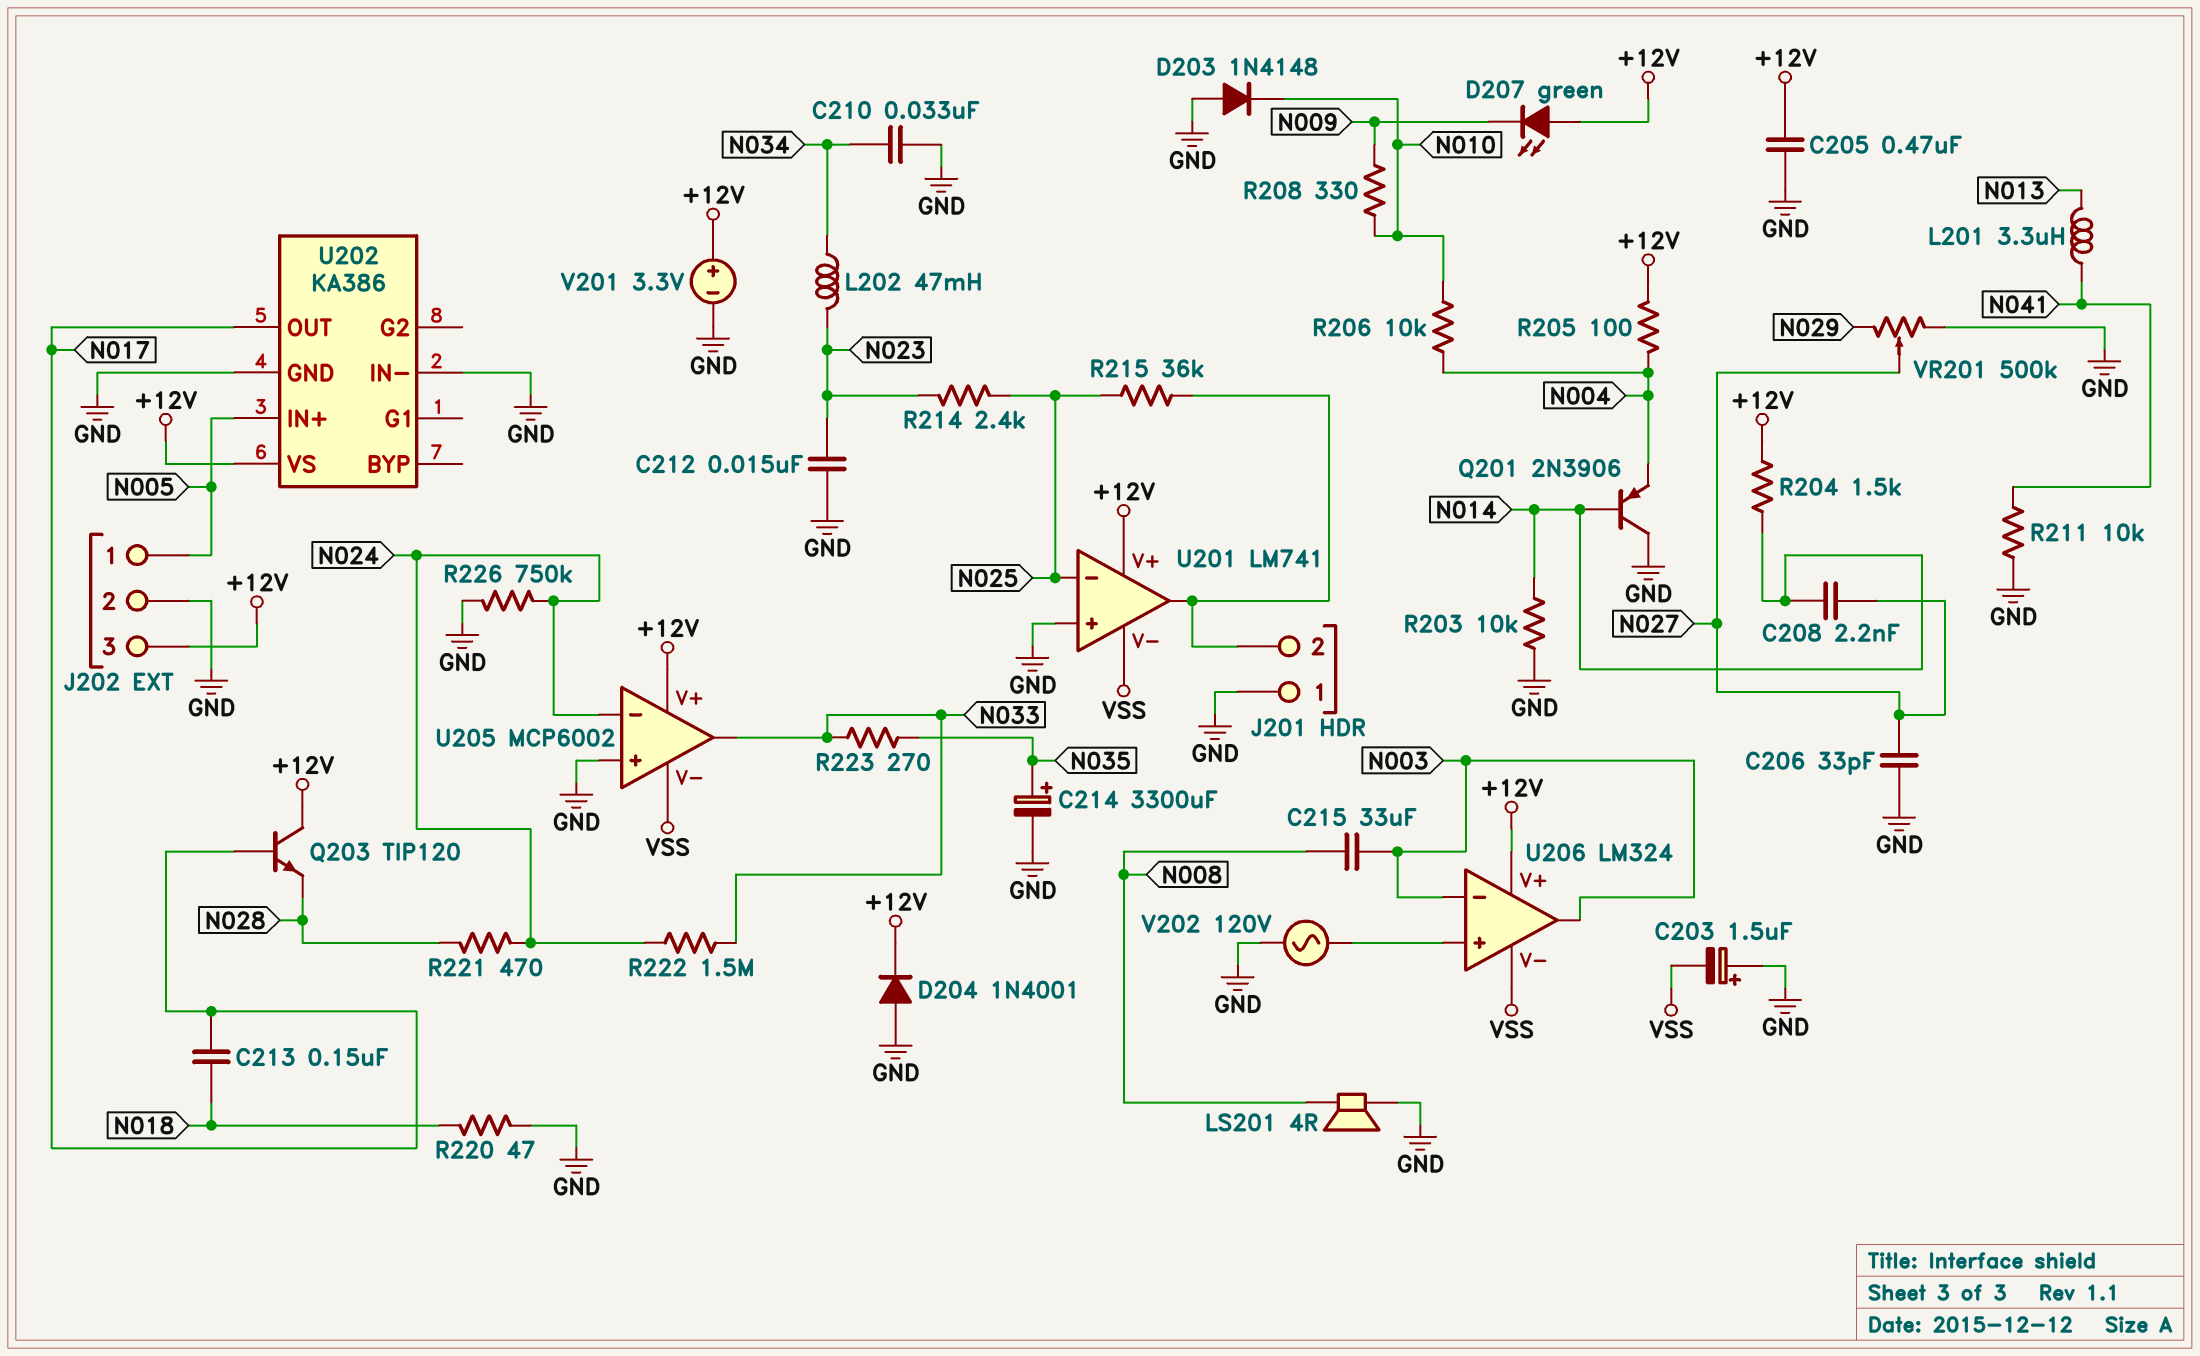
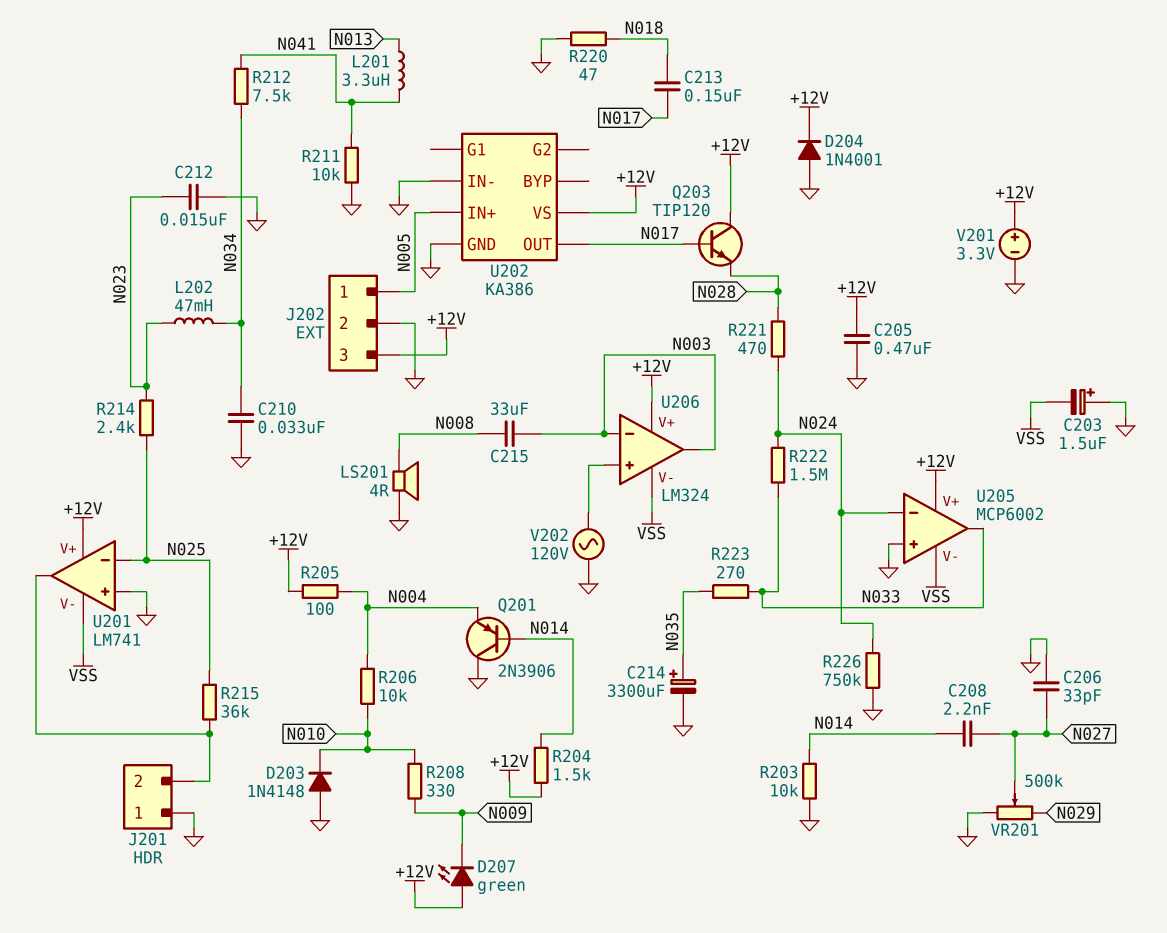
R212: none -> 7.5k (N034, N041)

